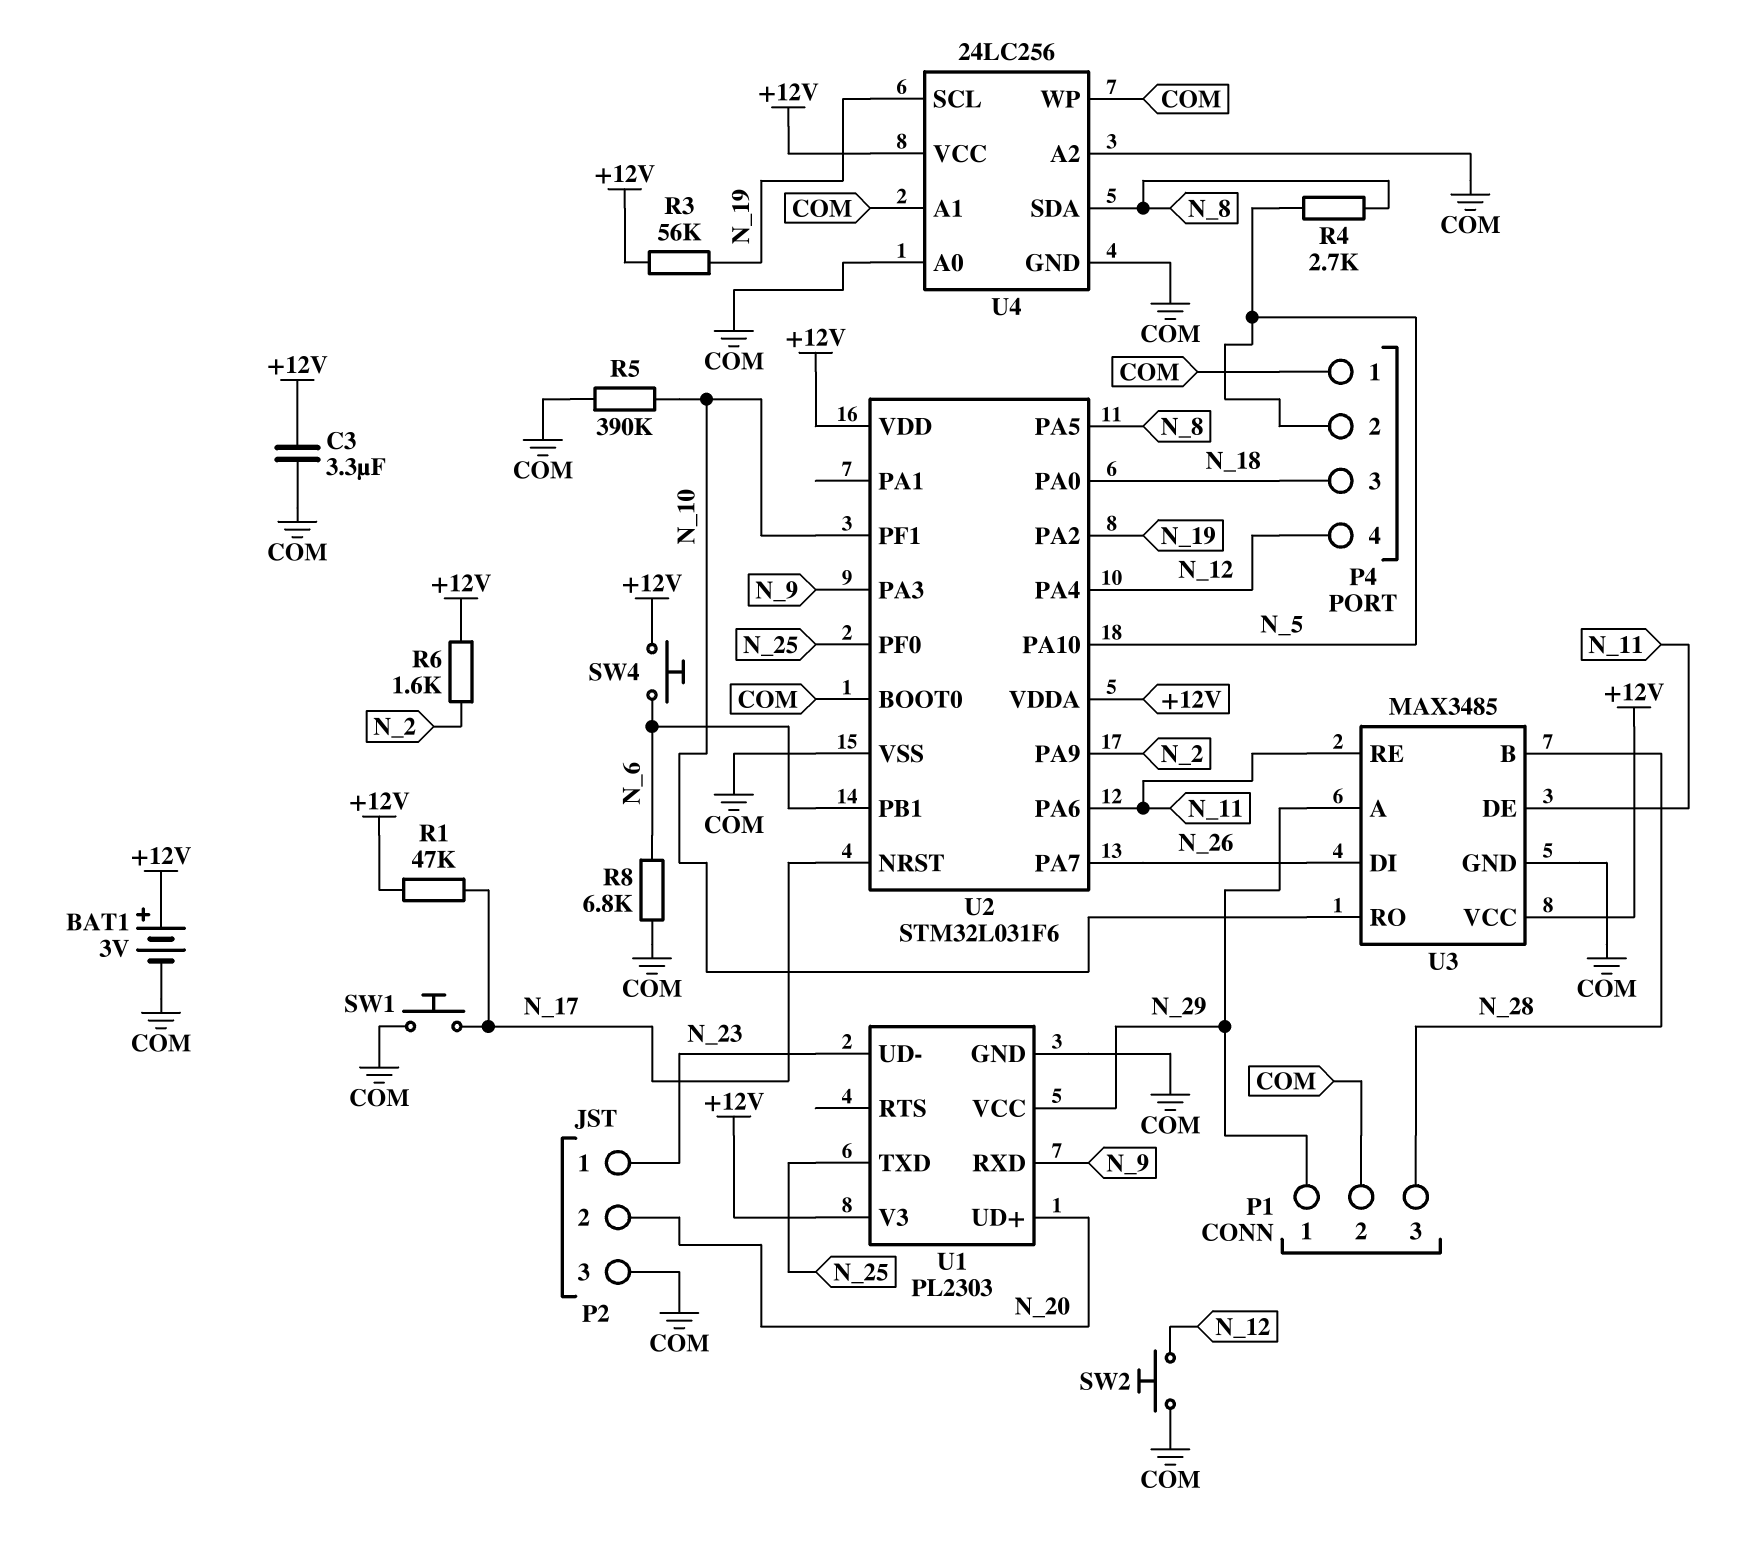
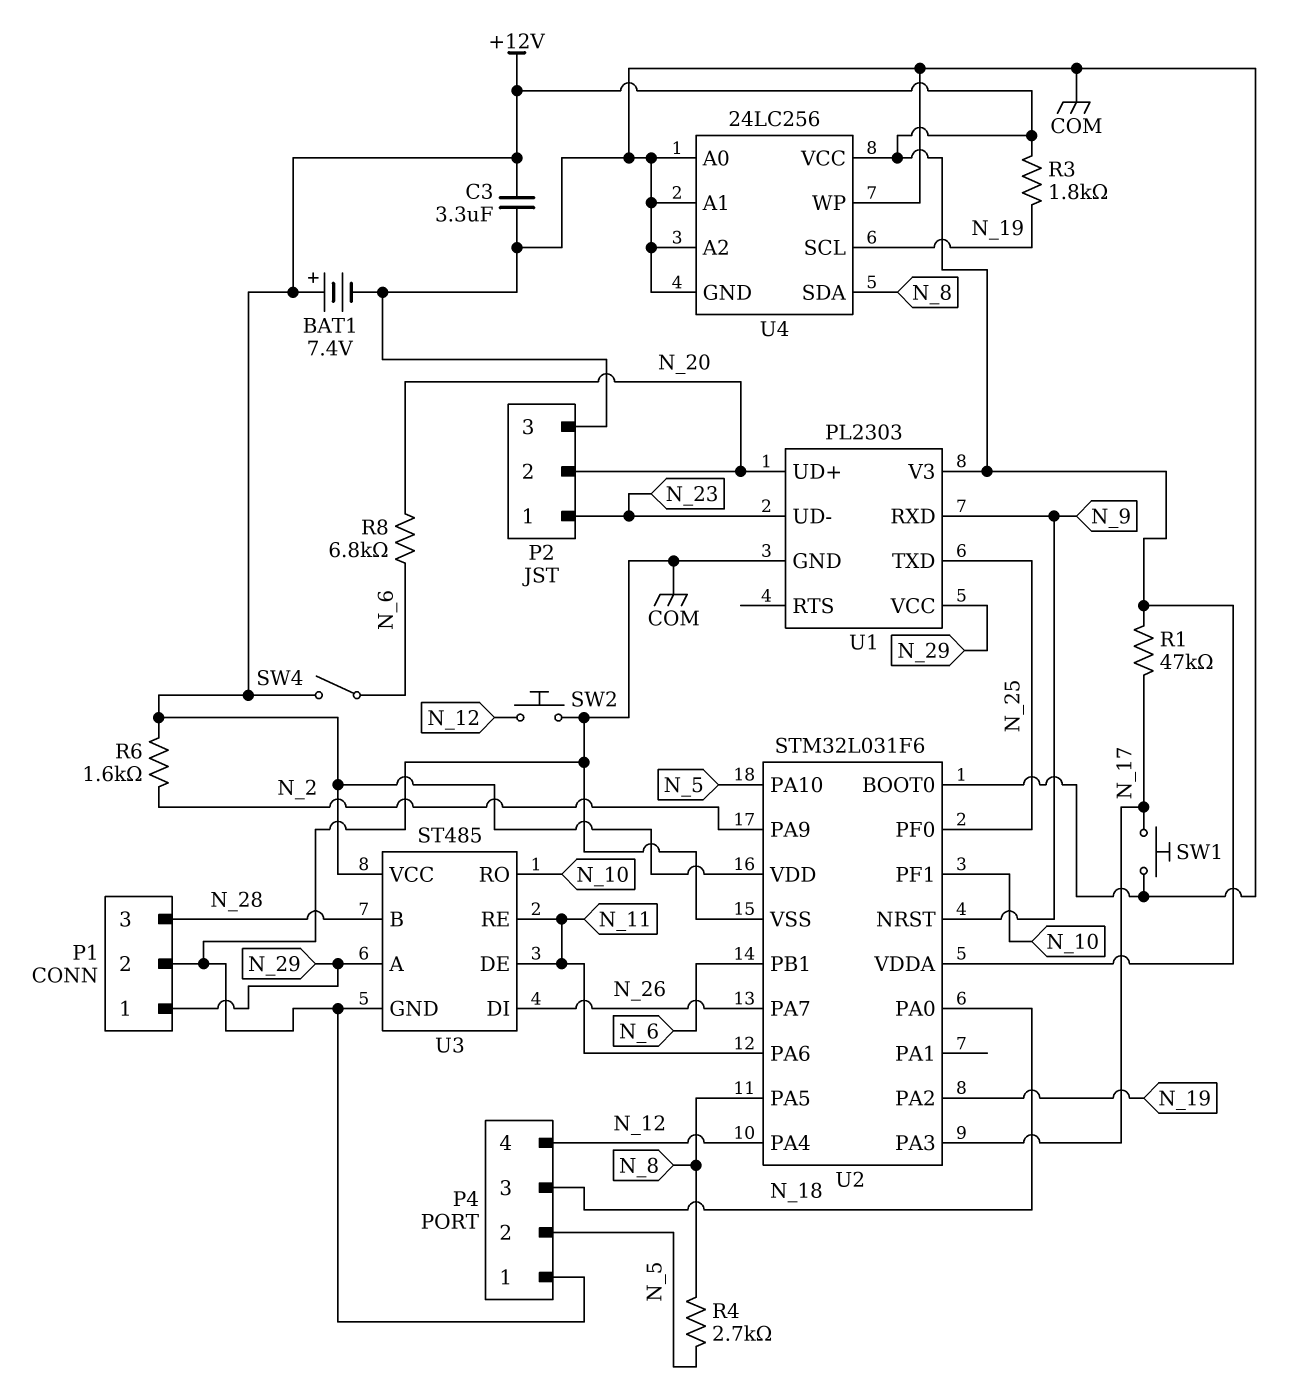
BAT1: 3V (plus +12V, minus COM) -> 7.4V (plus +12V, minus COM)
R3: 56k (+12V, N_19) -> 1.8k (+12V, N_19)
R5: 390k (COM, N_10) -> none
R8: 6.8k (COM, N_6) -> 6.8k (N_6, N_20)
SW4: button (+12V, N_6) -> switch (+12V, N_6)
U2 pin NRST: N_17 -> N_9
U2 pin PA3: N_9 -> N_17
U3: MAX3485 -> ST485

